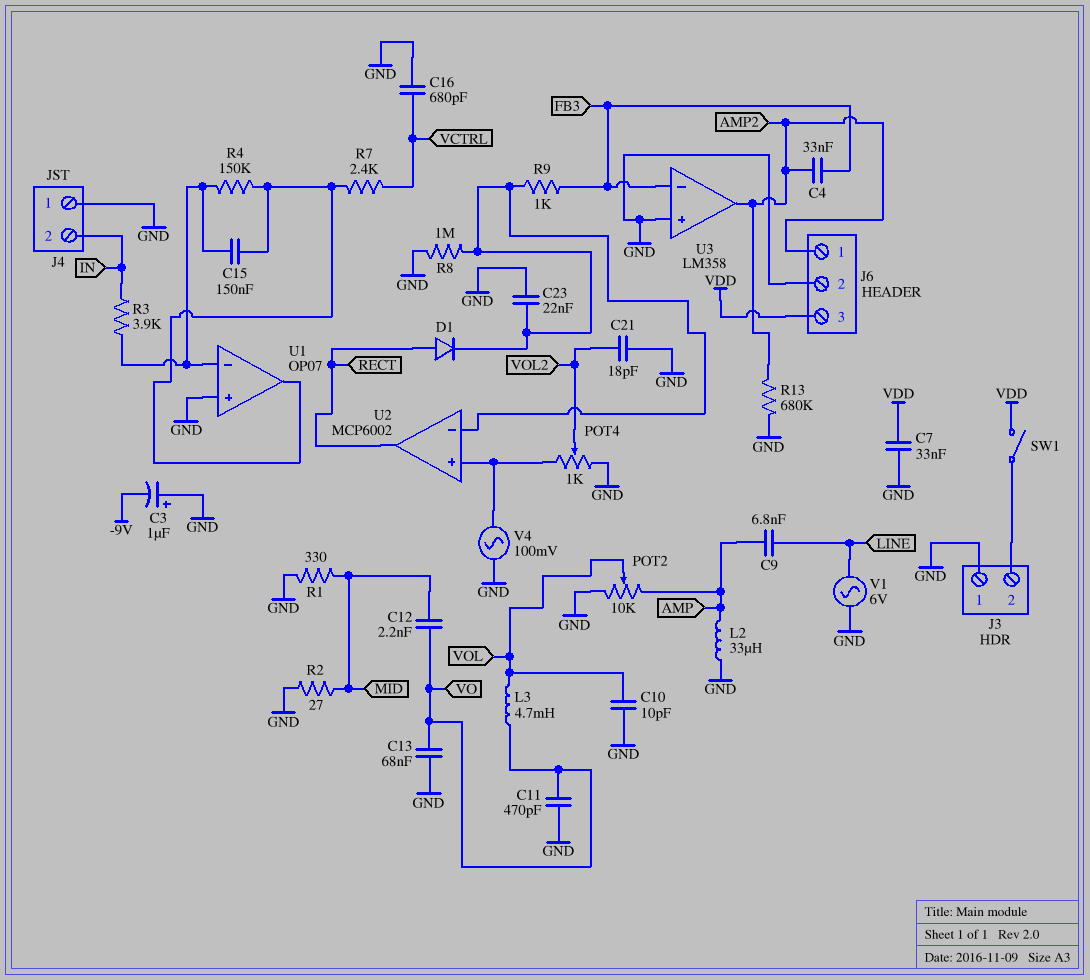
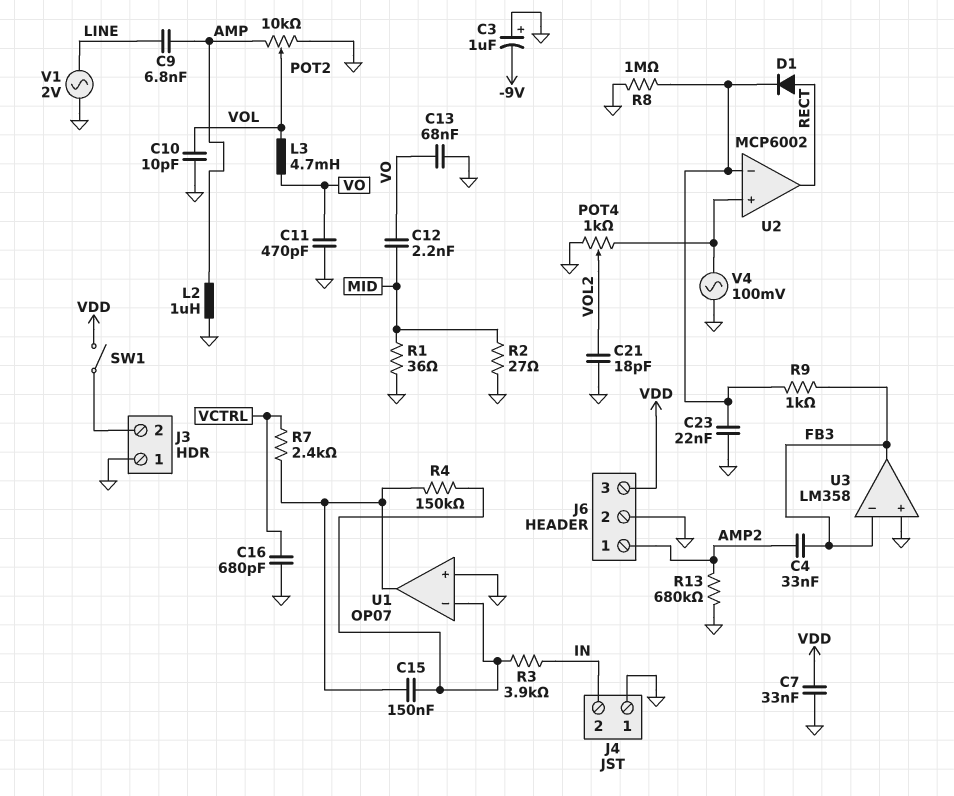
L2: 33uH (AMP, GND) -> 1uH (AMP, GND)
R1: 330 (GND, MID) -> 36 (GND, MID)
U3 pin out: AMP2 -> FB3
V1: AC 6V (GND, LINE) -> AC 2V (GND, LINE)

